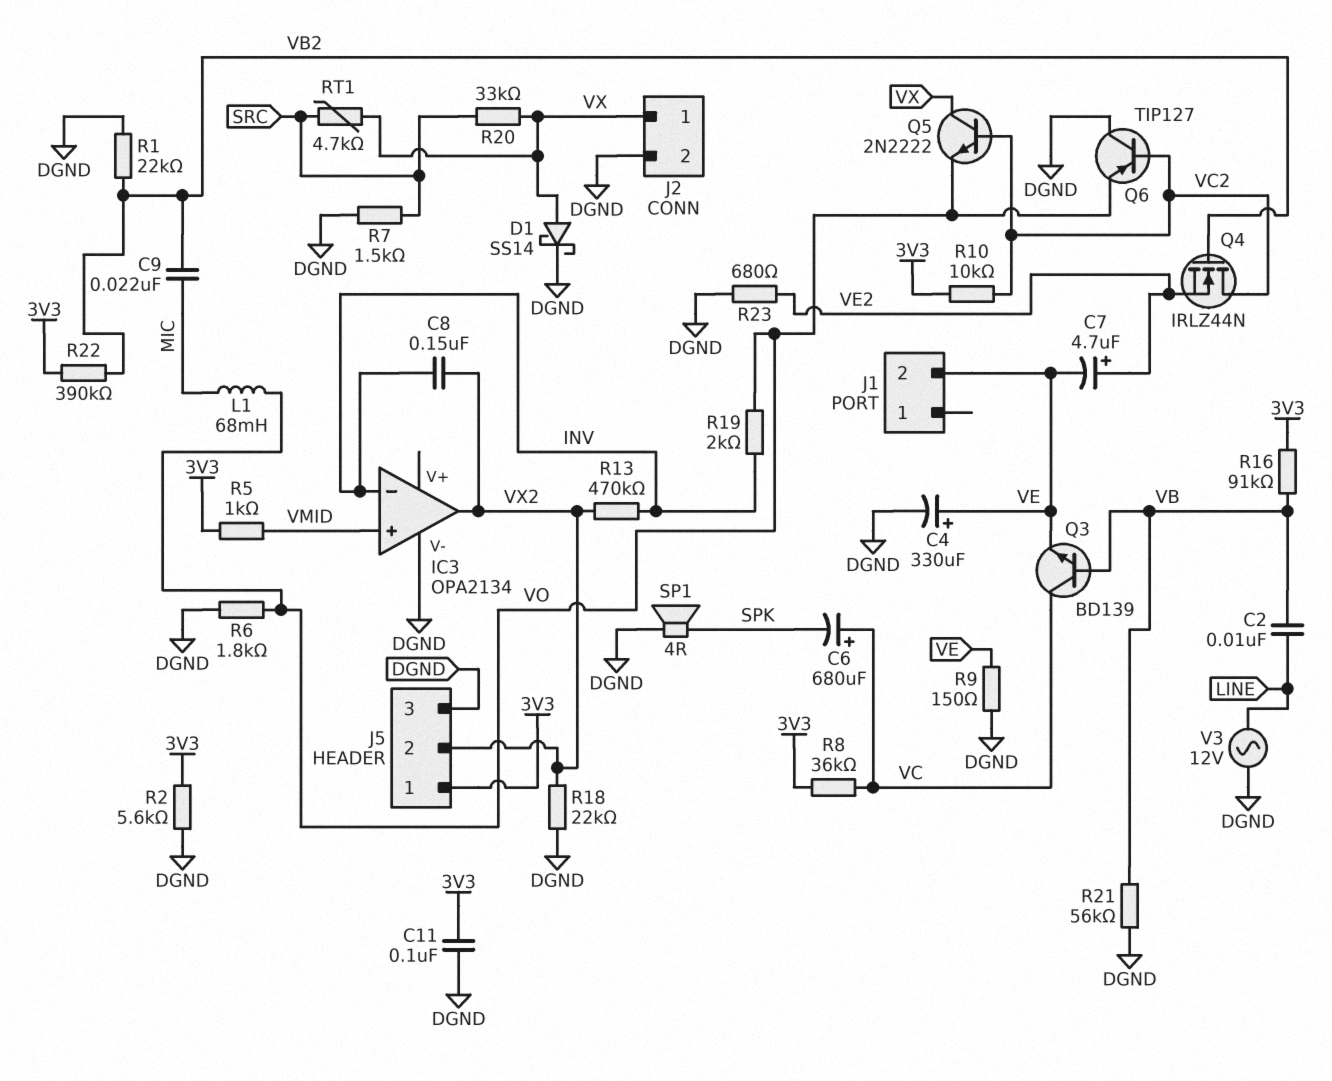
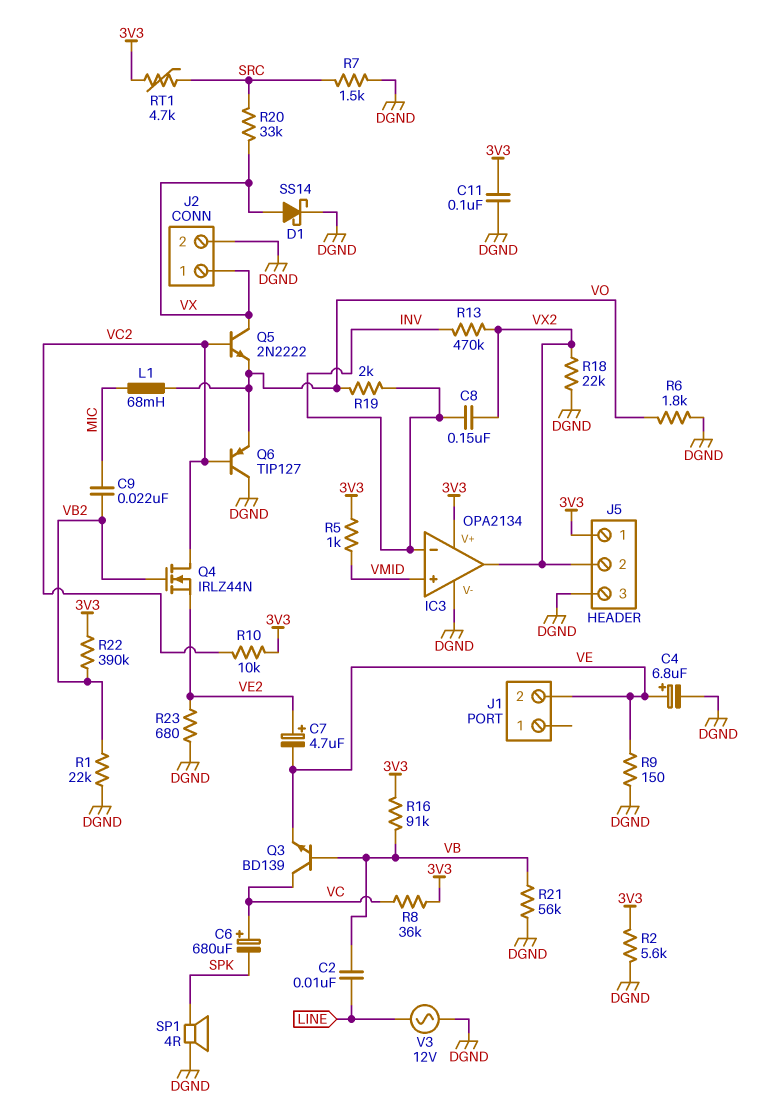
C4: 330uF (plus VE, minus DGND) -> 6.8uF (plus VE, minus DGND)
IC3 pin V+: none -> 3V3
RT1: 4.7k (SRC, VX) -> 4.7k (3V3, SRC)

